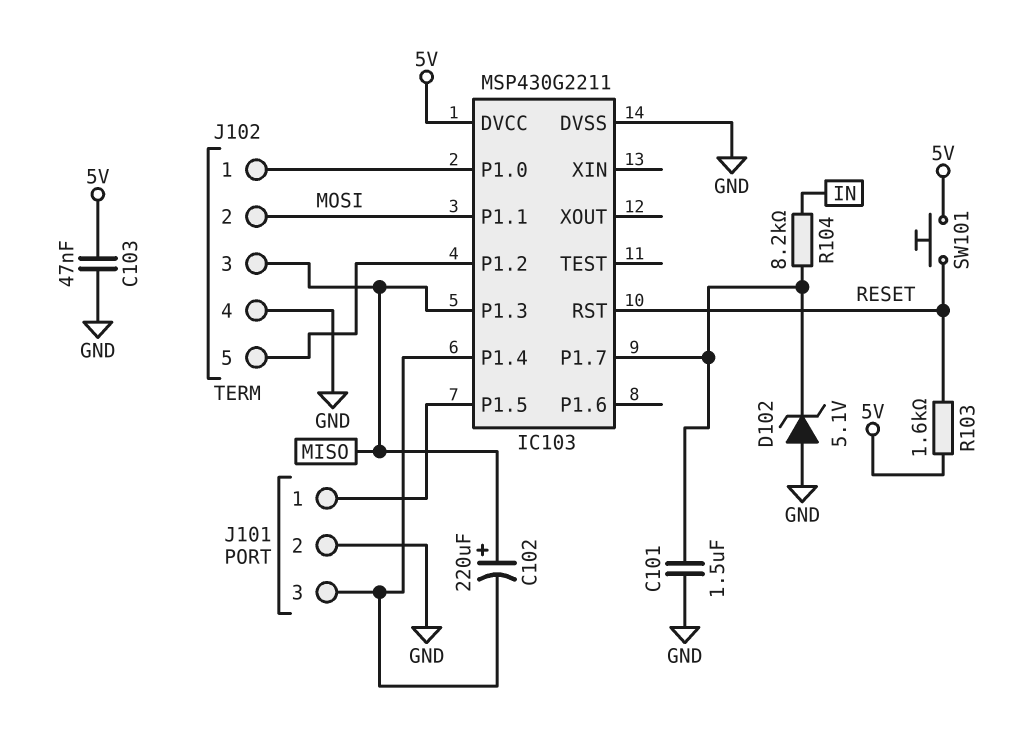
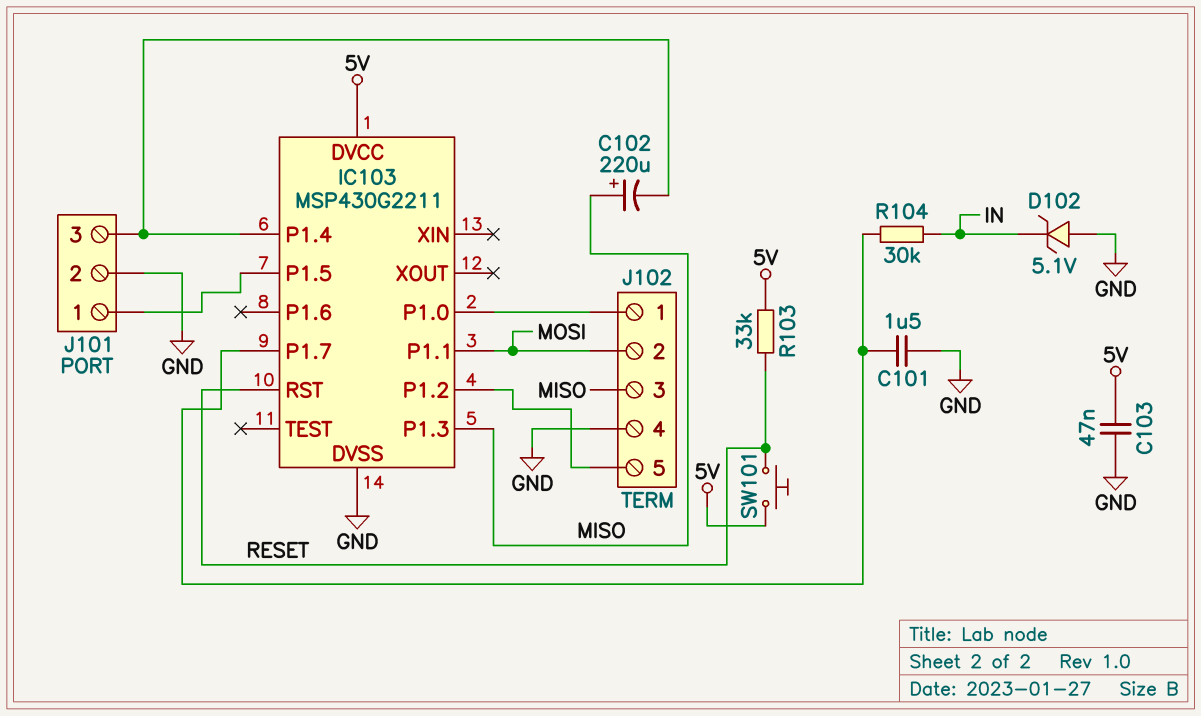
D102: zener 5.1V (A GND, K IC103/P1.7) -> zener 5.1V (A GND, K IN)
R103: 1.6k (5V, RESET) -> 33k (5V, RESET)
R104: 8.2k (IC103/P1.7, IN) -> 30k (IC103/P1.7, IN)

